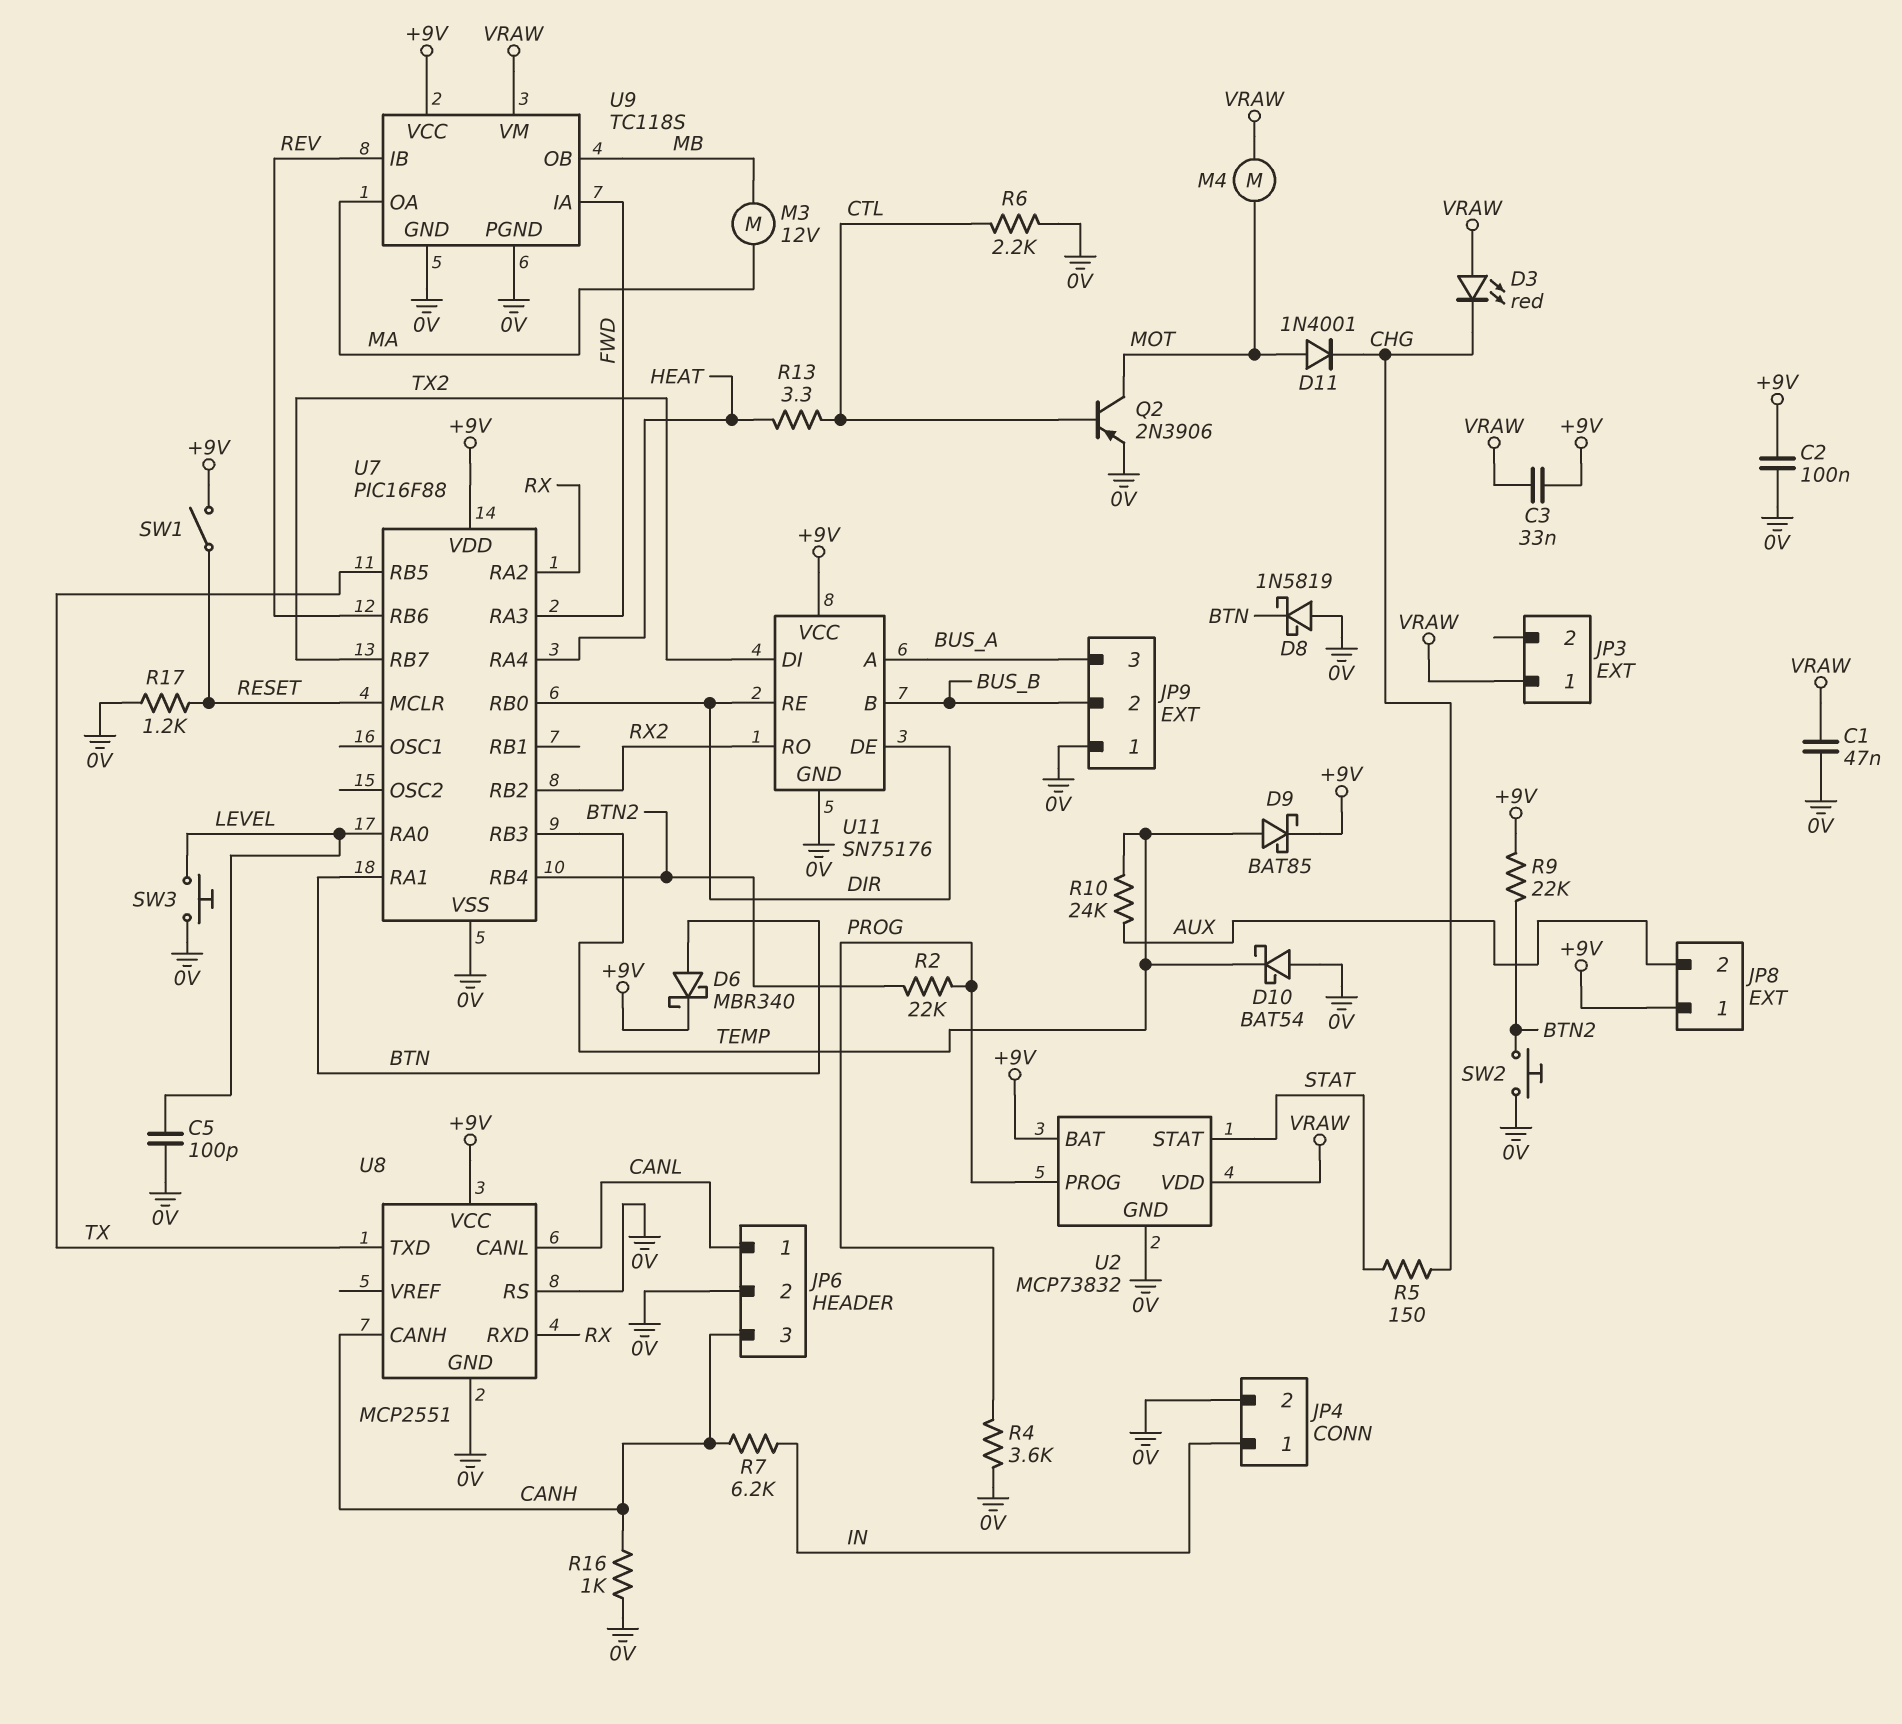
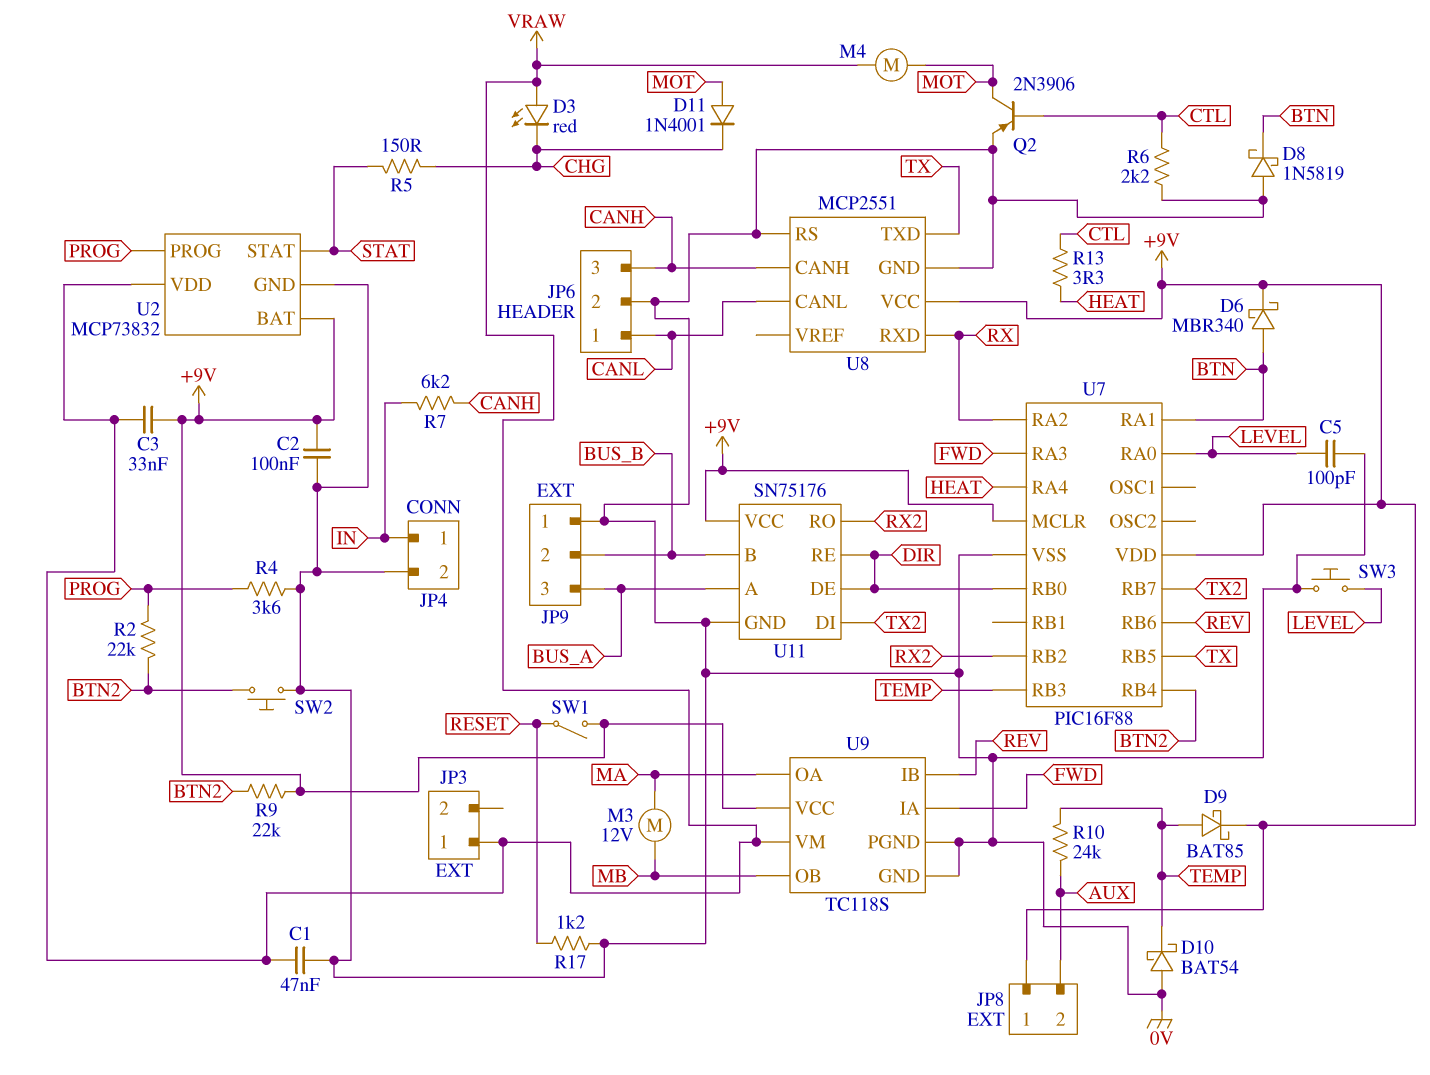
R16: 1k (0V, CANH) -> none
U7 pin MCLR: RESET -> +9V

